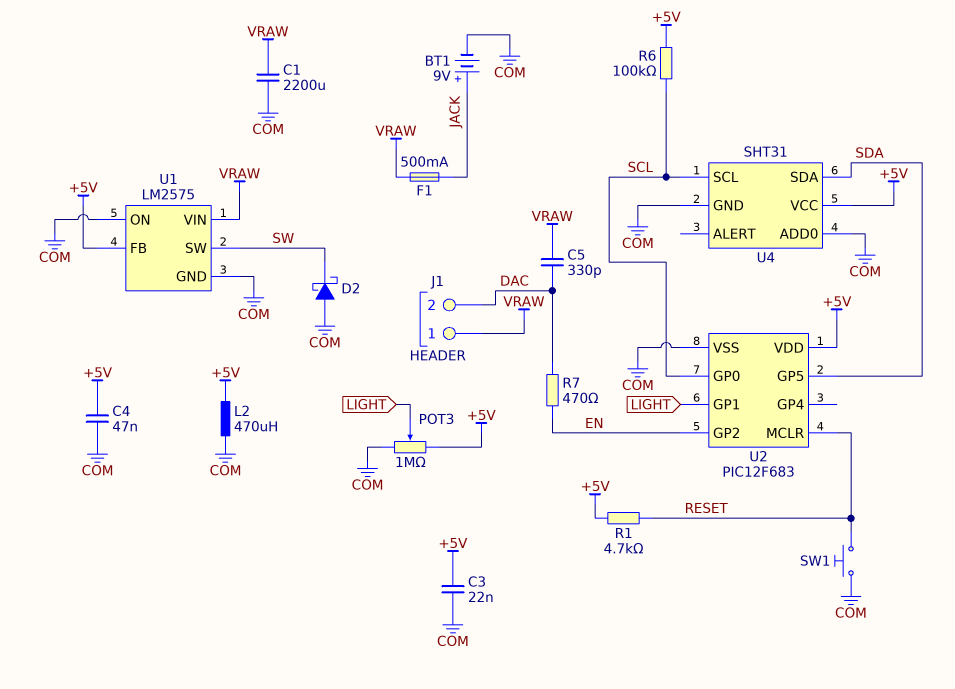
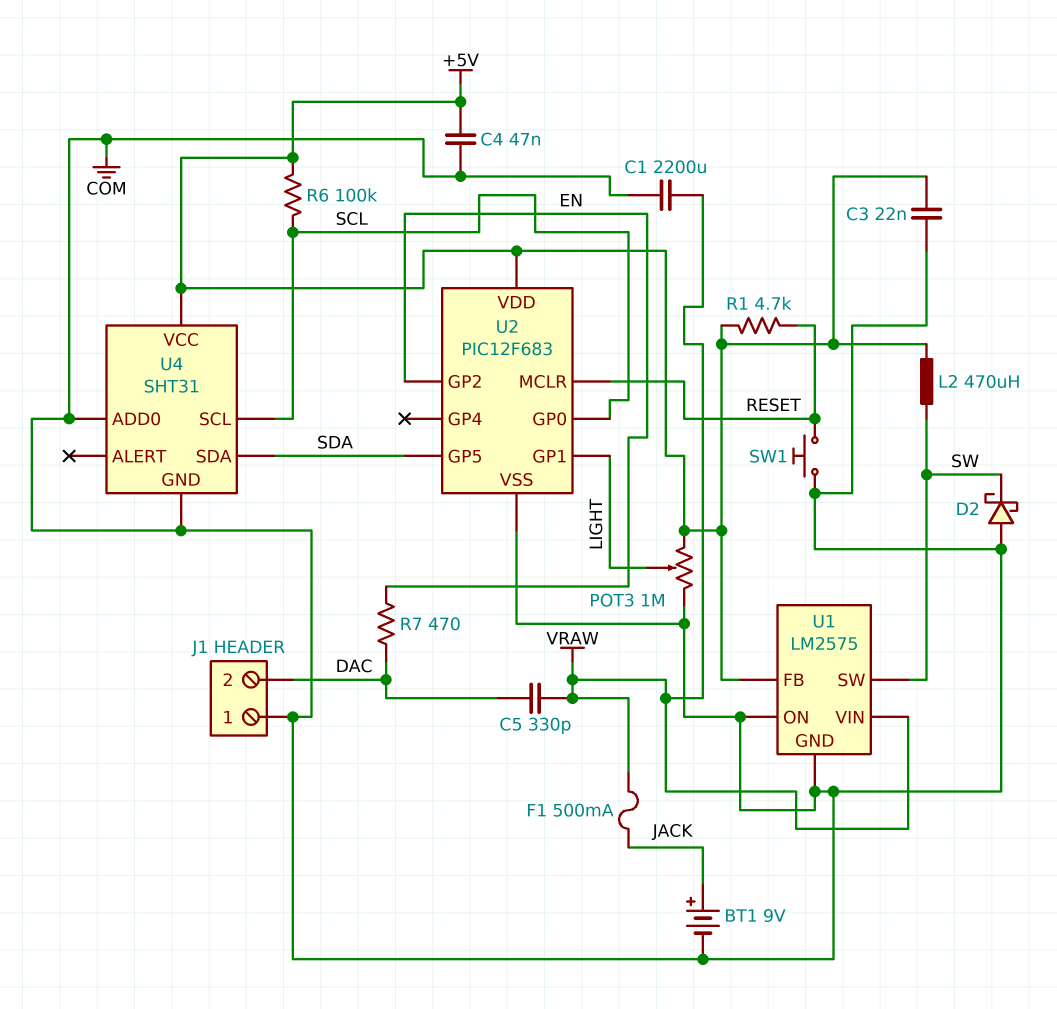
J1 pin 1: VRAW -> COM
L2: 470uH (+5V, COM) -> 470uH (+5V, SW)

